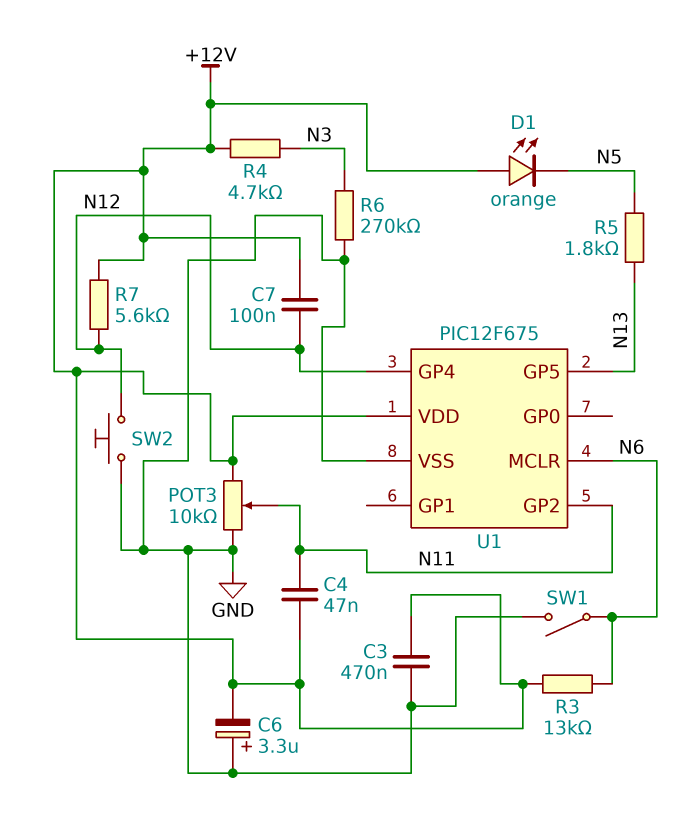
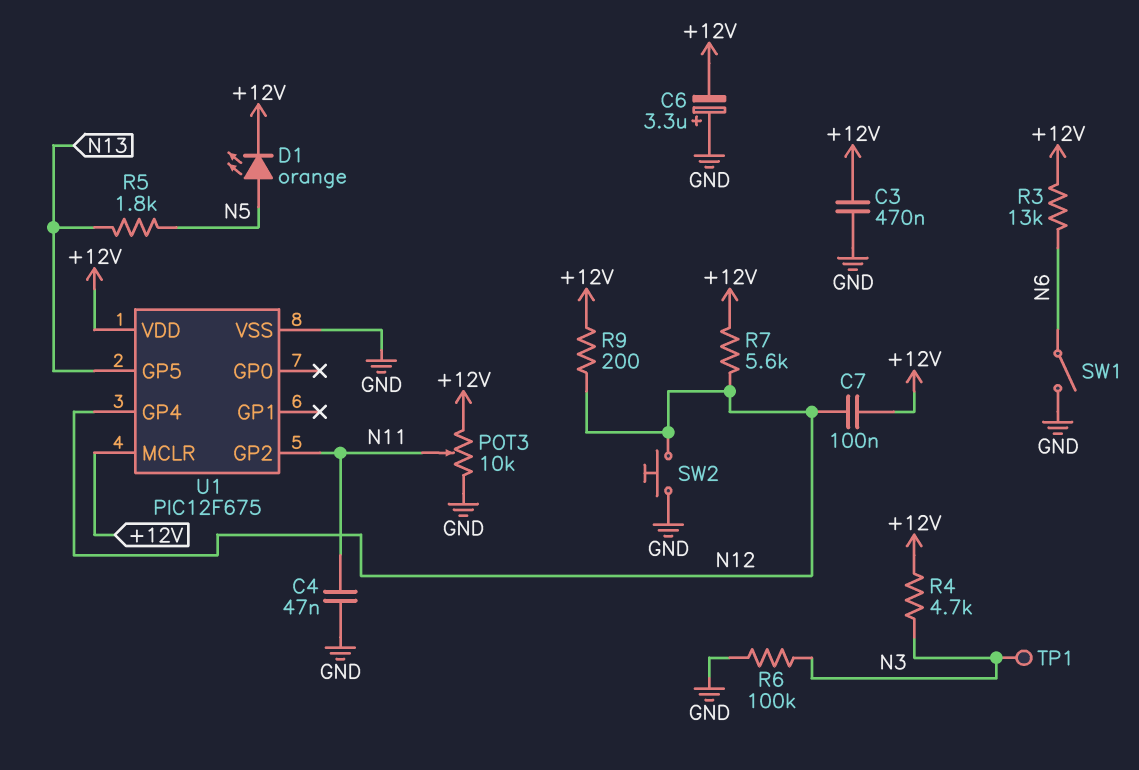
C4: 47nF (+12V, N11) -> 47nF (GND, N11)
D1: LED orange (A +12V, K N5) -> LED orange (A N5, K +12V)
R6: 270k (GND, N3) -> 100k (GND, N3)
R9: none -> 200 (+12V, N12)
TP1: none -> test point (N3)
U1 pin MCLR: N6 -> +12V

